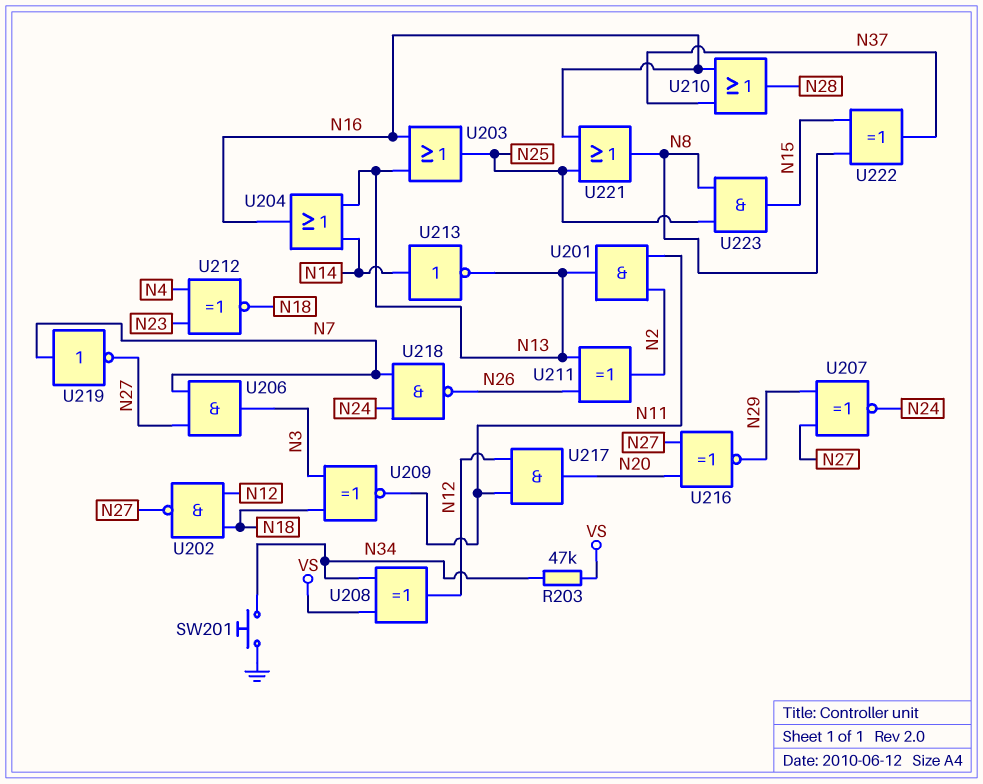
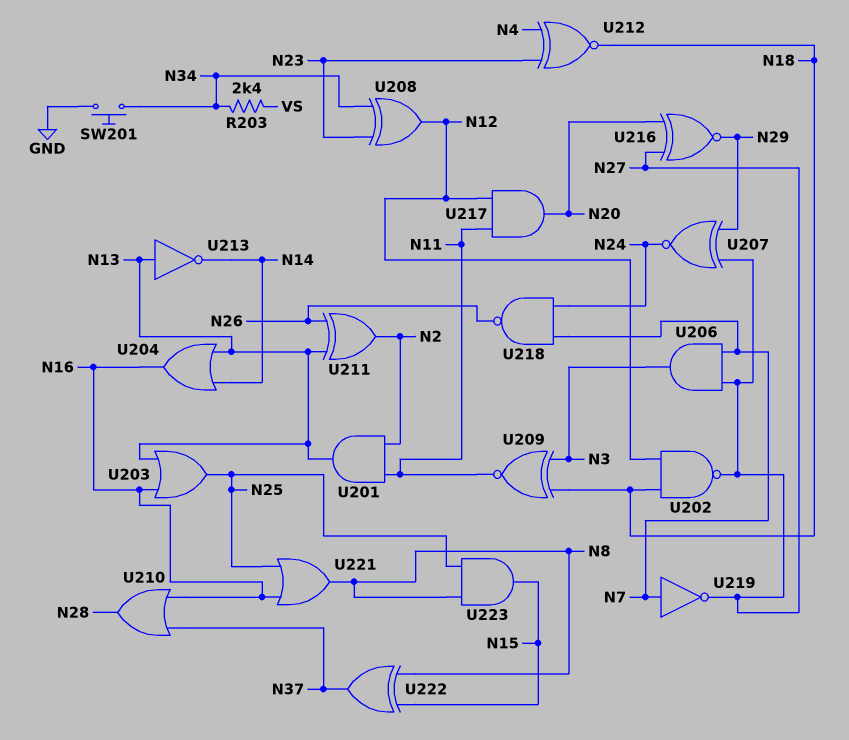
R203: 47k (N34, VS) -> 2.4k (N34, VS)
U208: XOR (in N34, in VS, out N12) -> XOR (in N23, in N34, out N12)
U213: NOT (in N14, out N13) -> NOT (in N13, out N14)

